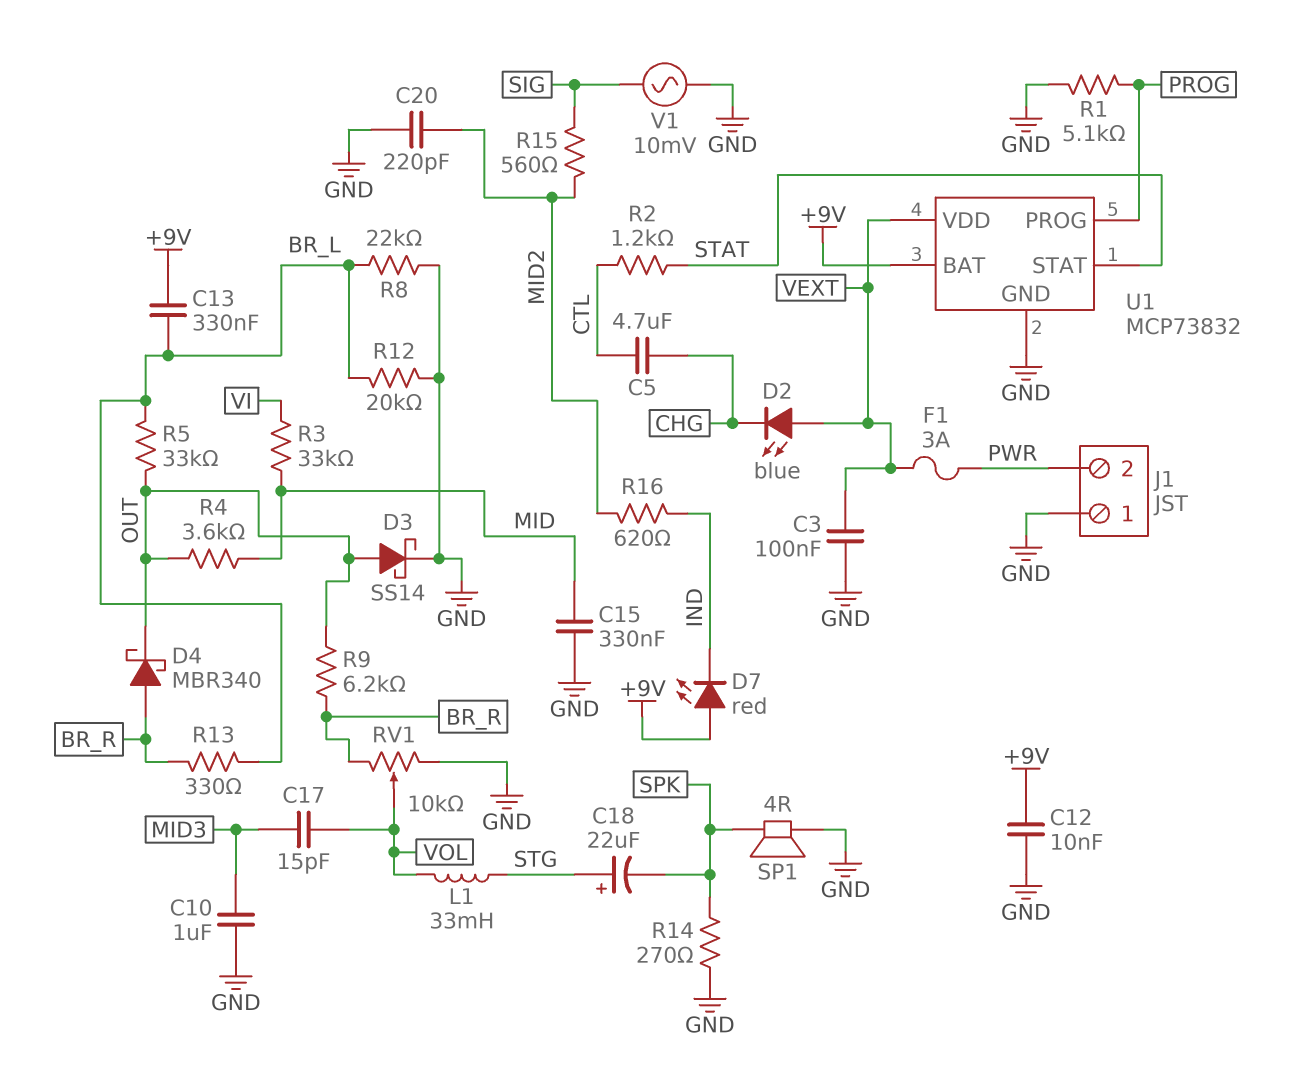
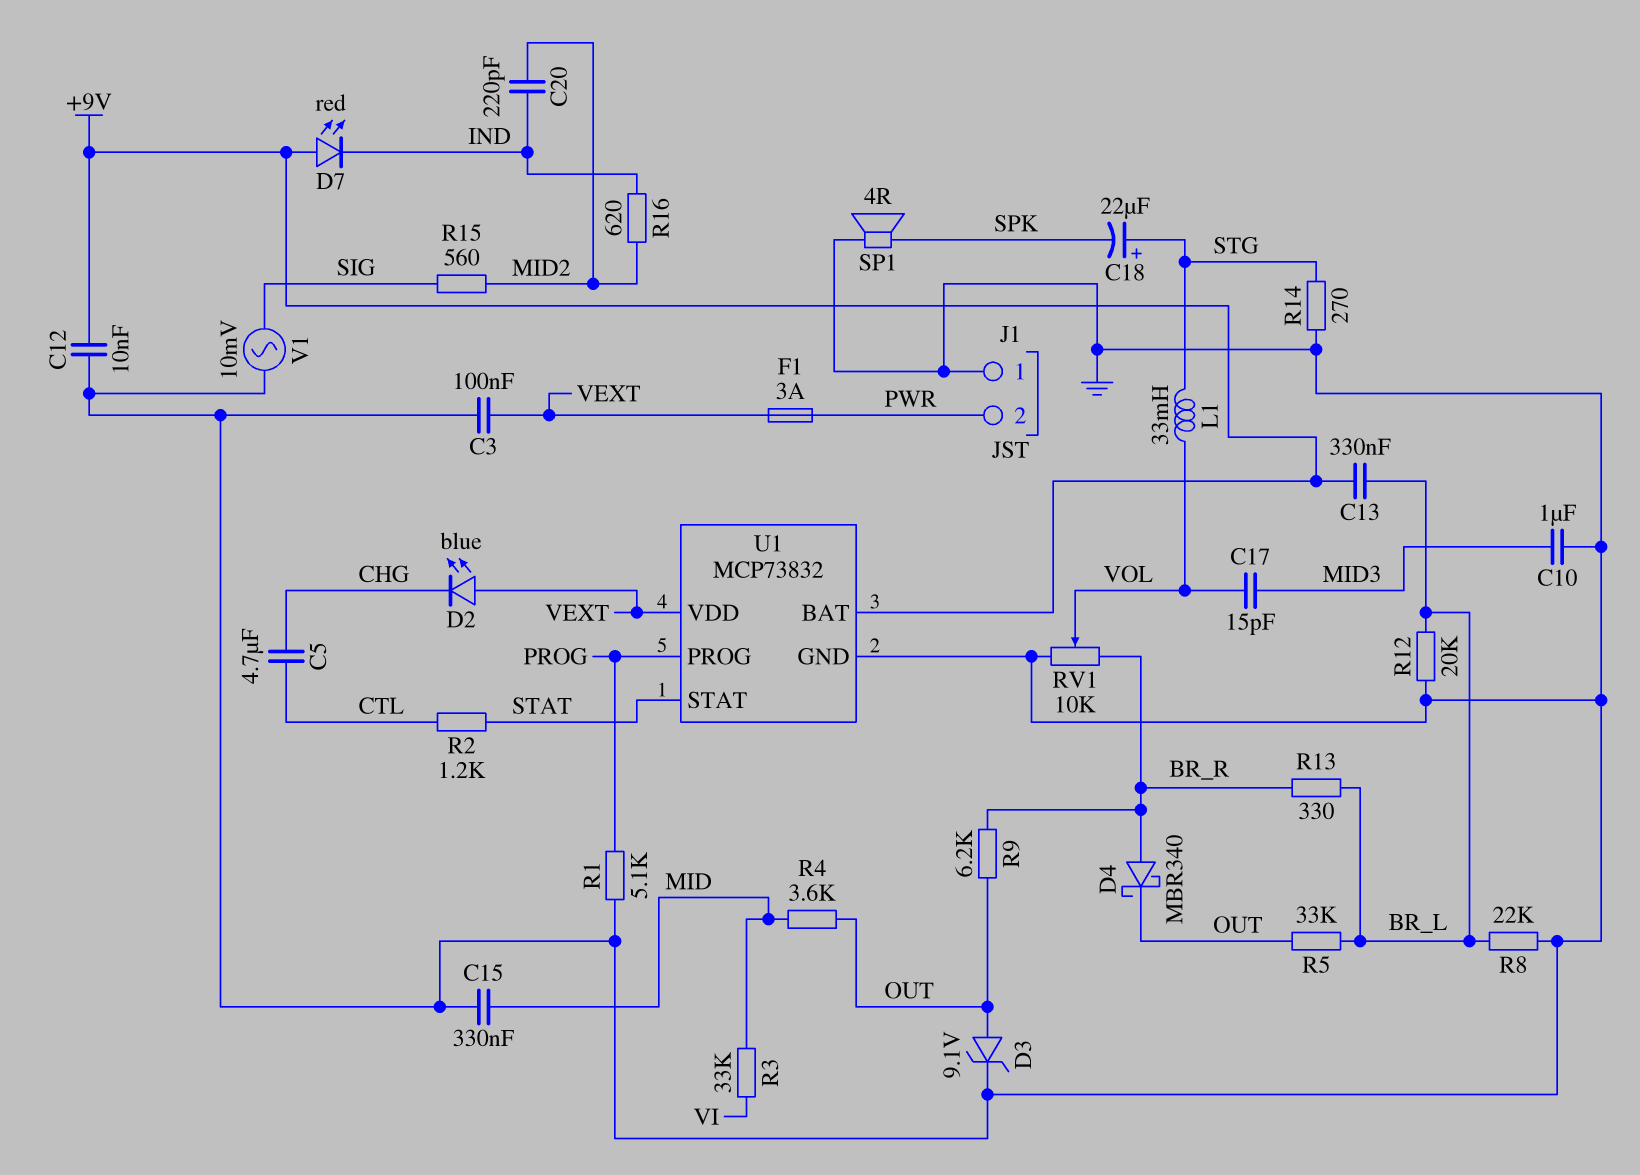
C20: 220pF (GND, MID2) -> 220pF (IND, MID2)
D3: schottky SS14 (A OUT, K GND) -> zener 9.1V (A OUT, K GND)
R14: 270 (GND, SPK) -> 270 (GND, STG)

